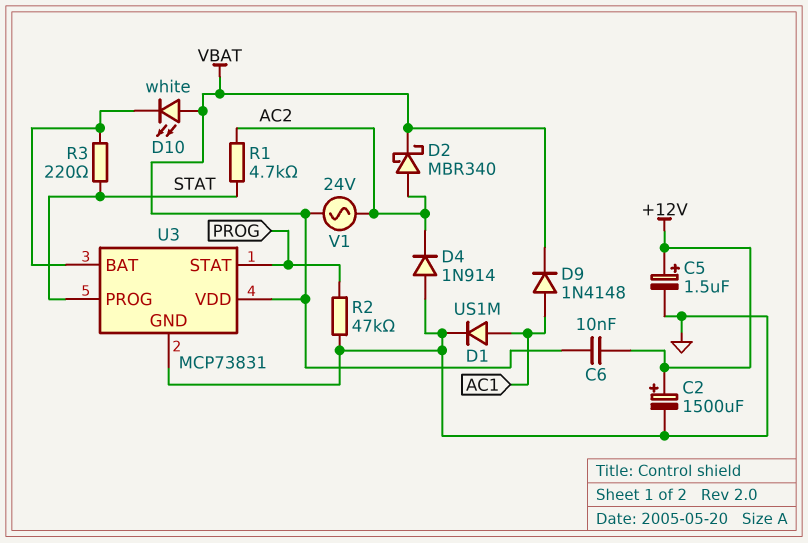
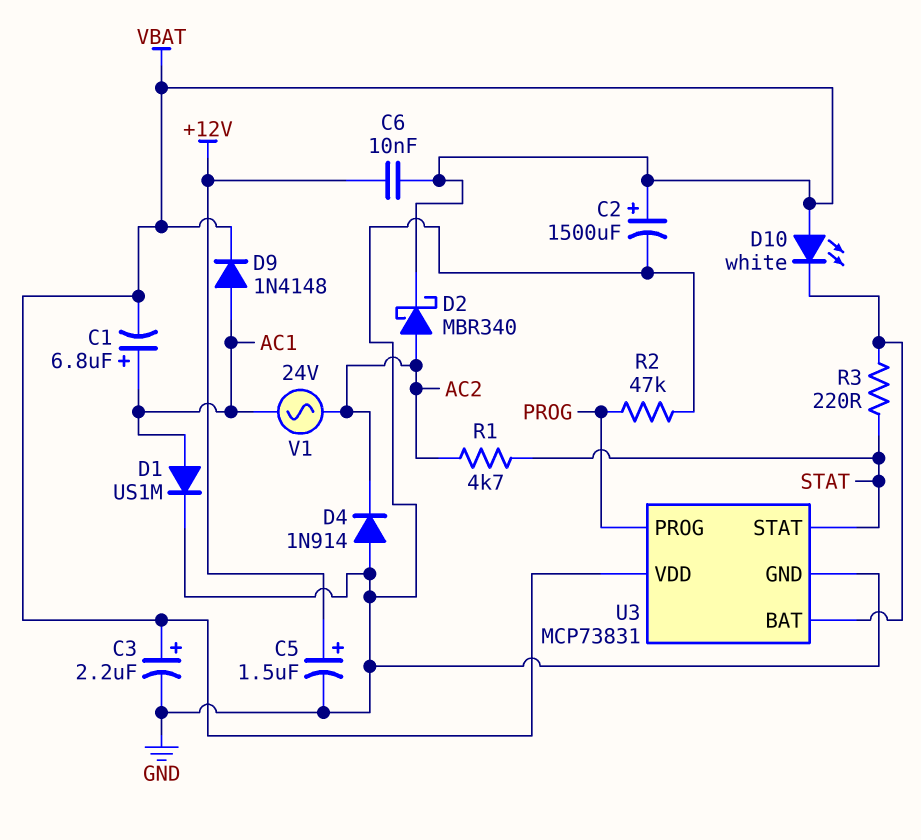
C1: none -> 6.8uF (plus AC1, minus VBAT)
C2: 1500uF (plus +12V, minus GND) -> 1500uF (plus VBAT, minus GND)
C3: none -> 2.2uF (plus VBAT, minus GND)
U3 pin PROG: STAT -> PROG
U3 pin STAT: PROG -> STAT
V1: AC 24V (AC2, VBAT) -> AC 24V (AC1, AC2)

